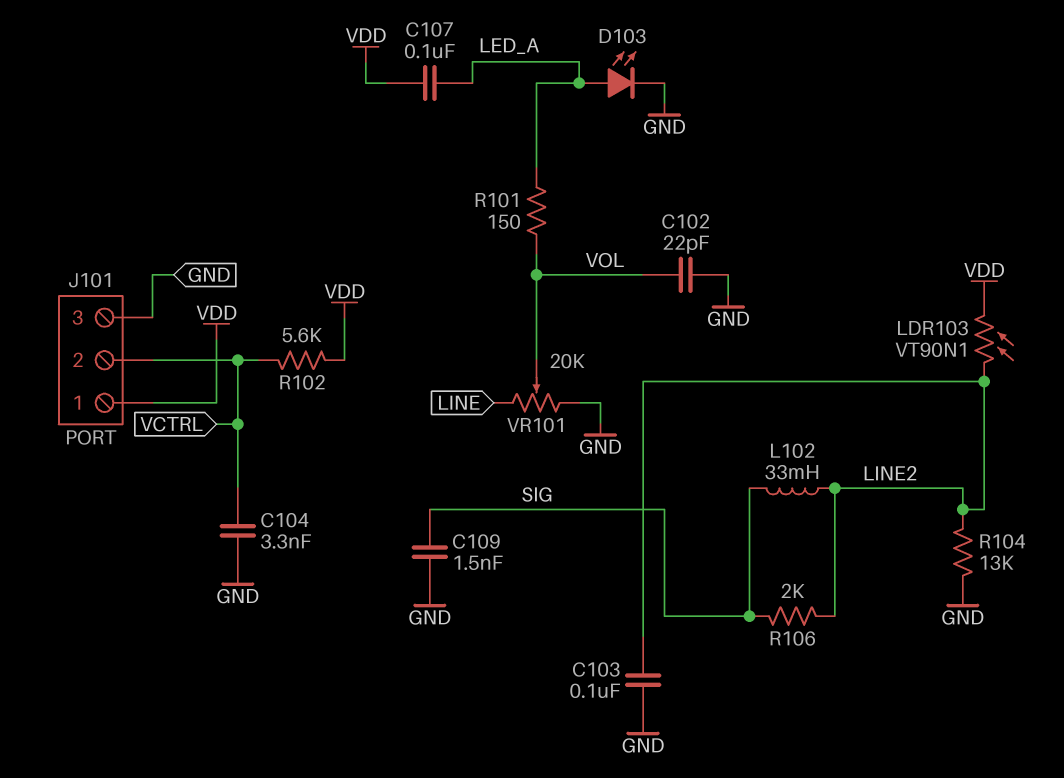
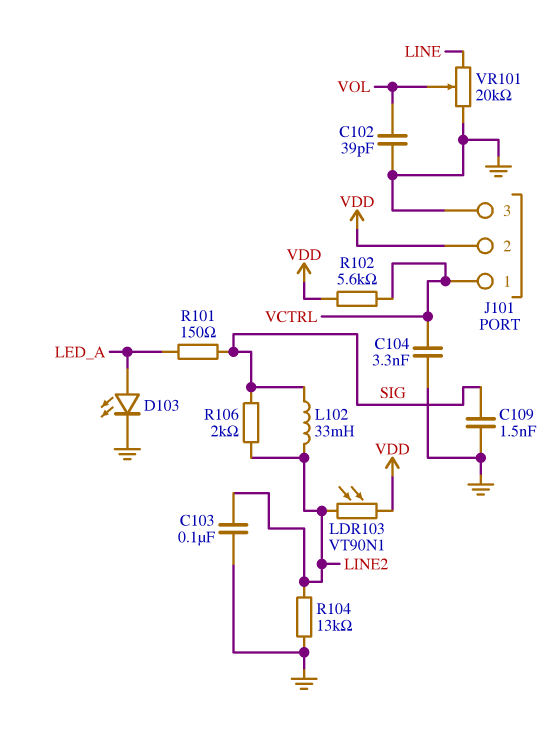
C102: 22pF (GND, VOL) -> 39pF (GND, VOL)
C107: 100nF (LED_A, VDD) -> none
J101 pin 1: VDD -> VCTRL
J101 pin 2: VCTRL -> VDD
R101: 150 (LED_A, VOL) -> 150 (LED_A, SIG)

